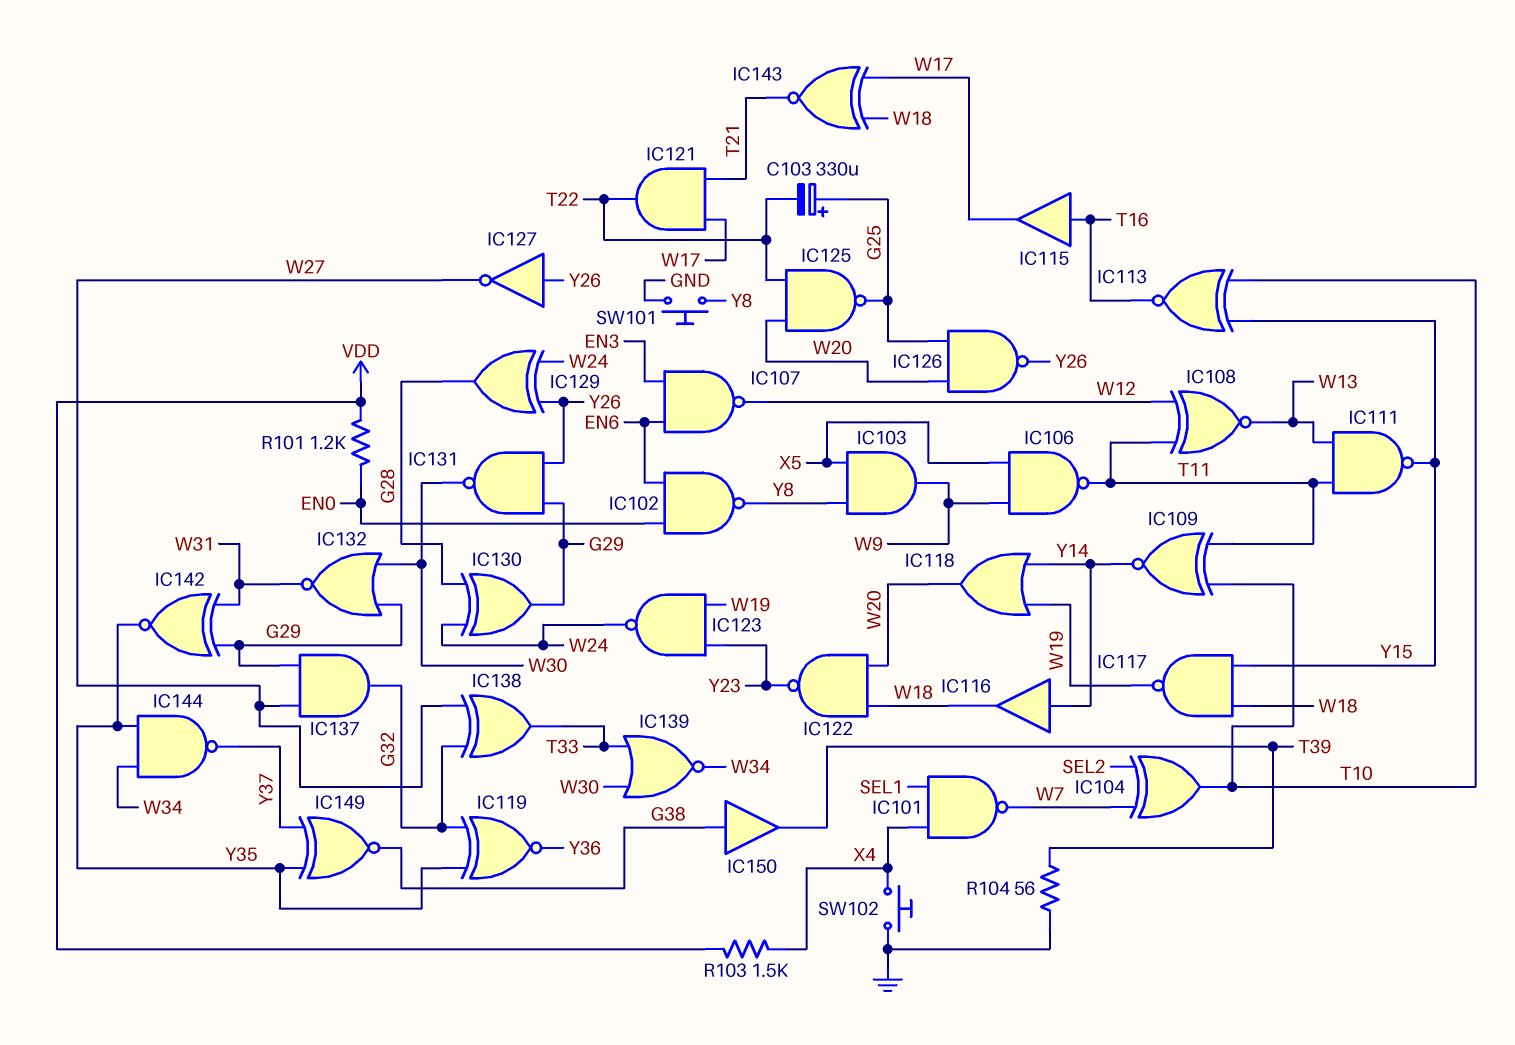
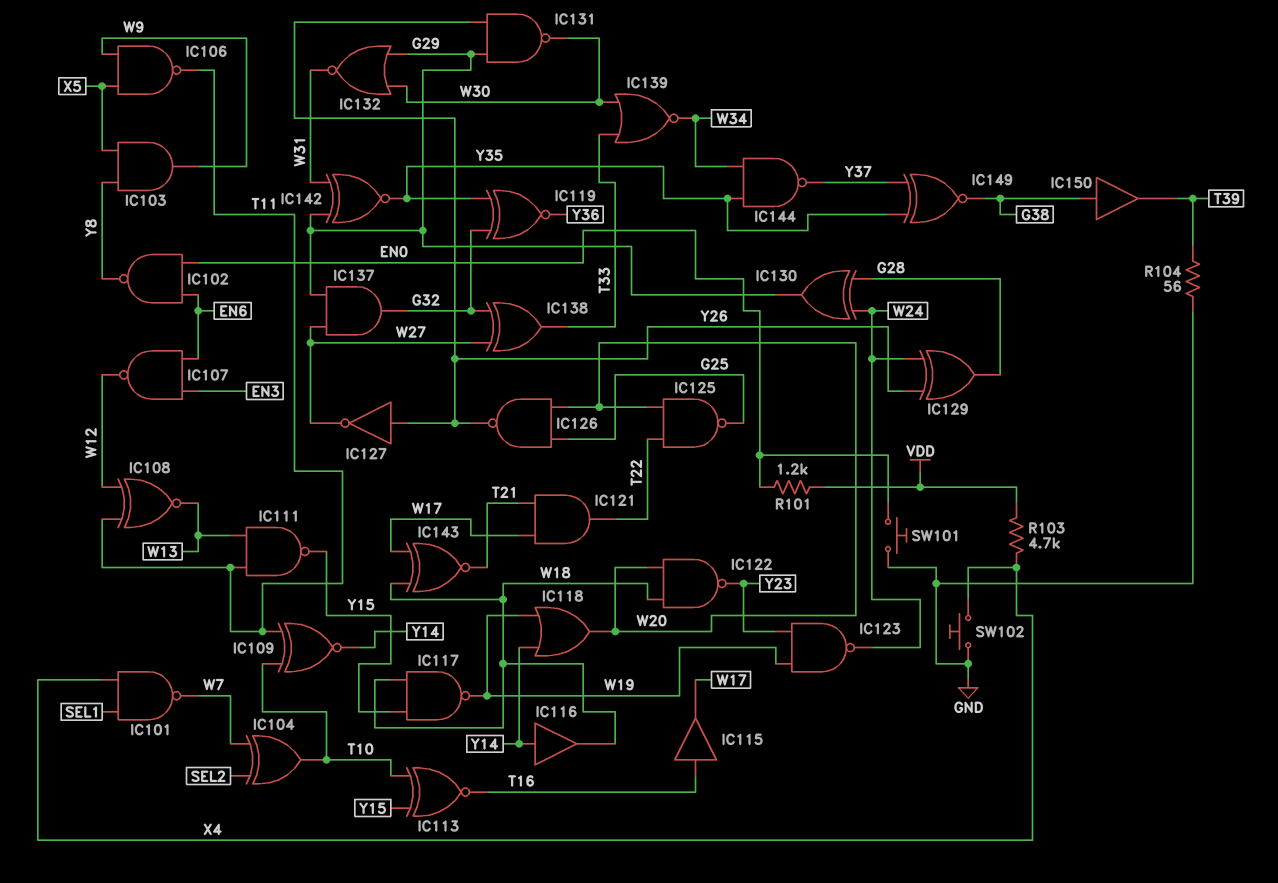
C103: 330uF (plus G25, minus T22) -> none
R103: 1.5k (VDD, X4) -> 4.7k (VDD, X4)
SW101: button (GND, Y8) -> button (EN0, GND)

